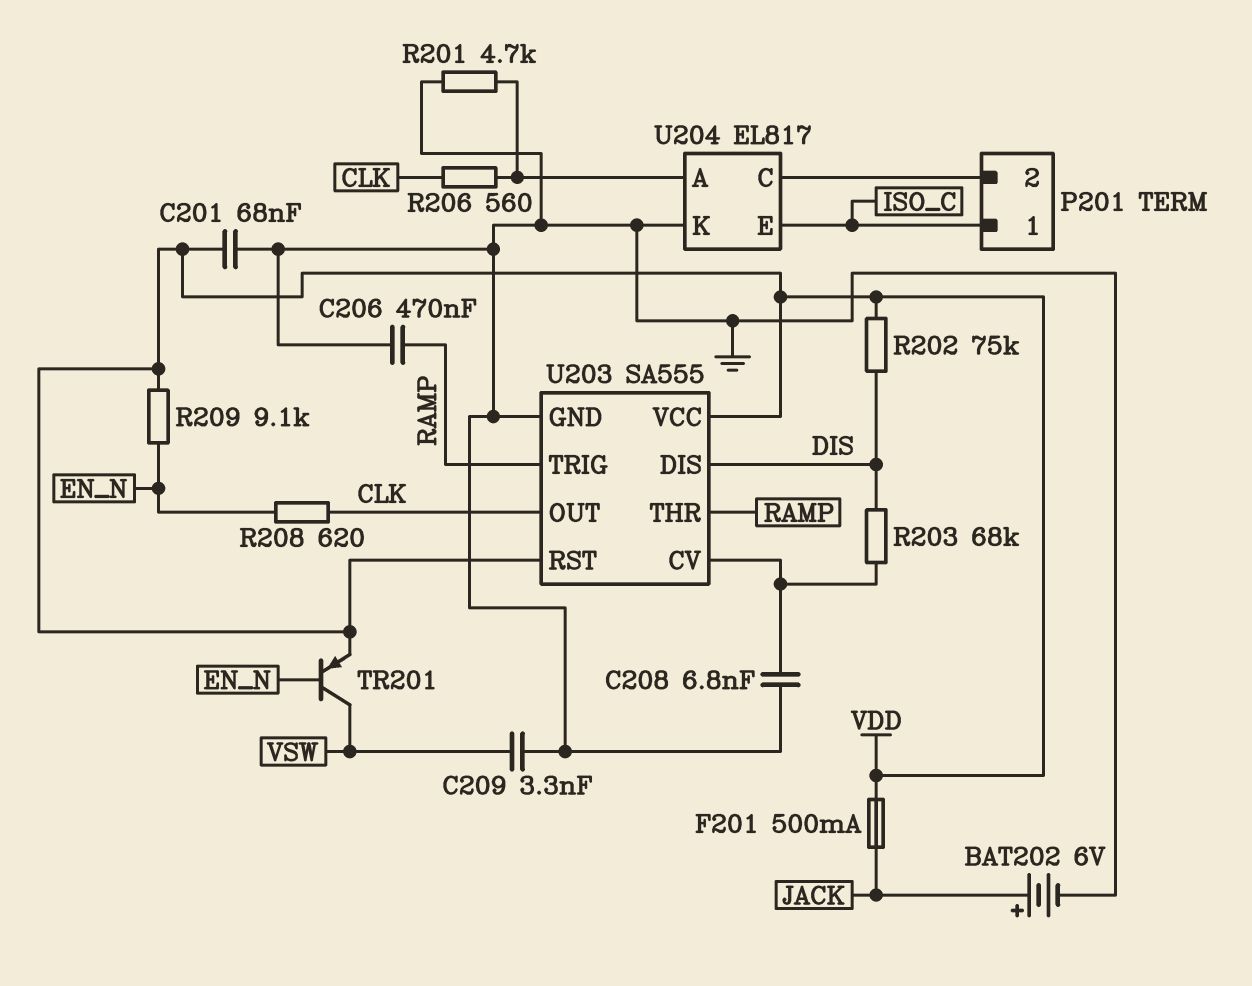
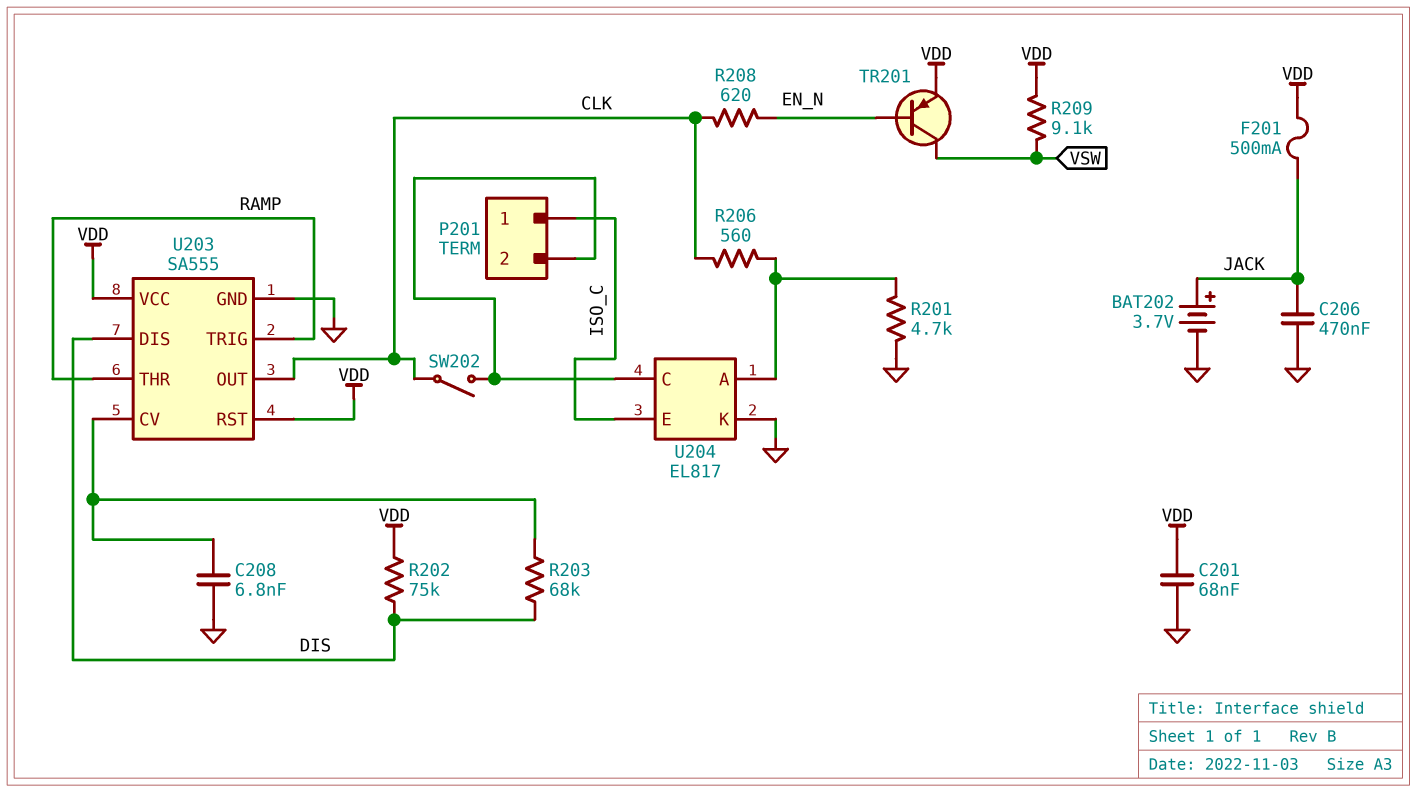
BAT202: 6V (plus JACK, minus GND) -> 3.7V (plus JACK, minus GND)
C206: 470nF (GND, RAMP) -> 470nF (GND, JACK)
C209: 3.3nF (GND, VSW) -> none
R209: 9.1k (EN_N, VDD) -> 9.1k (VDD, VSW)
SW202: none -> switch (CLK, P201/2)

